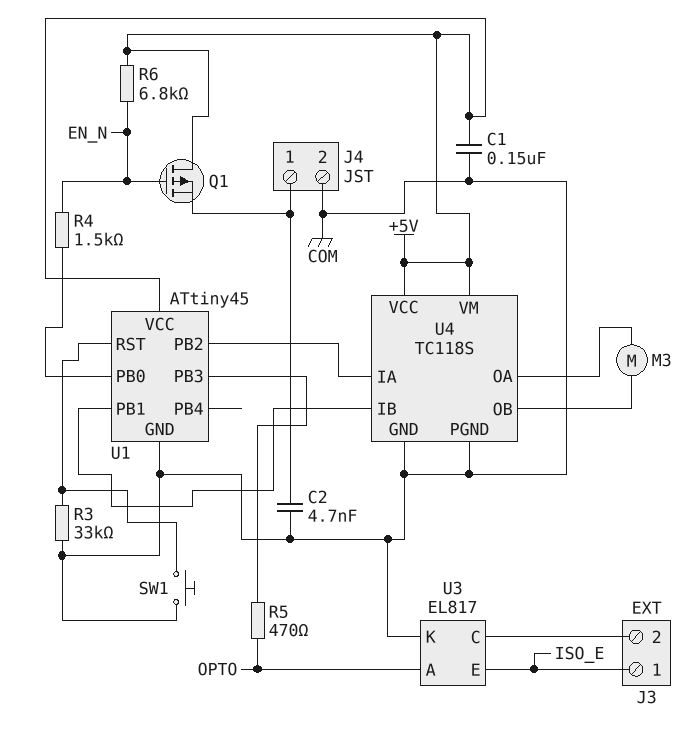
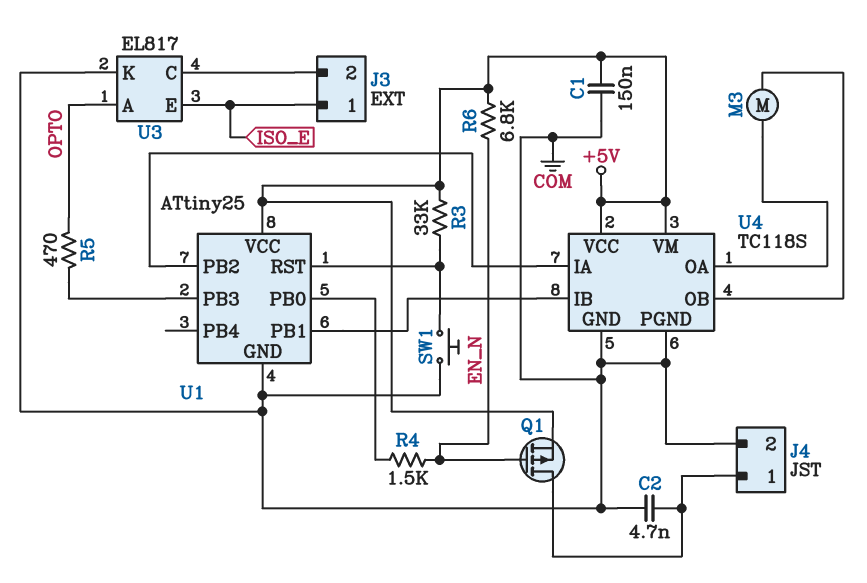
Q1: PMOS (G EN_N, D +5V, S J4/1) -> PMOS (G EN_N, D J4/1, S +5V)
R3: 33k (COM, U1/RST) -> 33k (+5V, U1/RST)
U1: ATtiny45 -> ATtiny25

